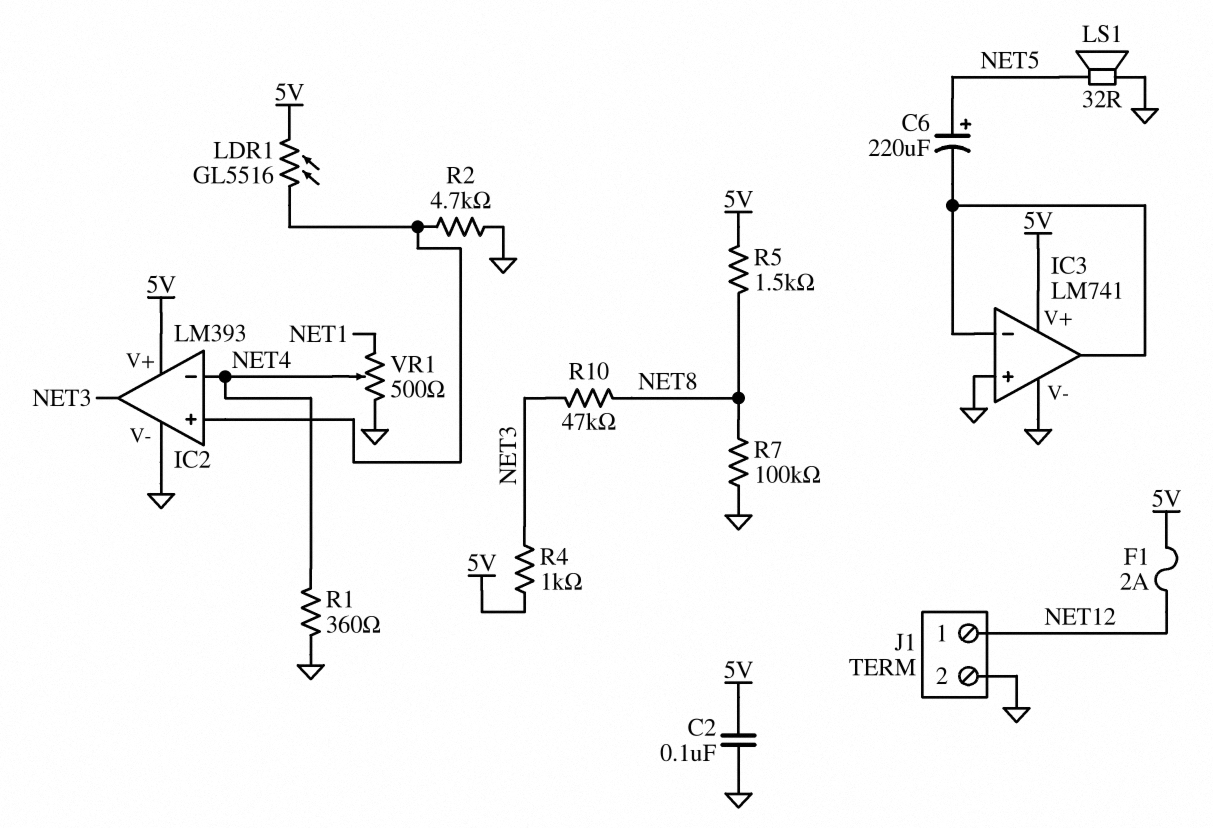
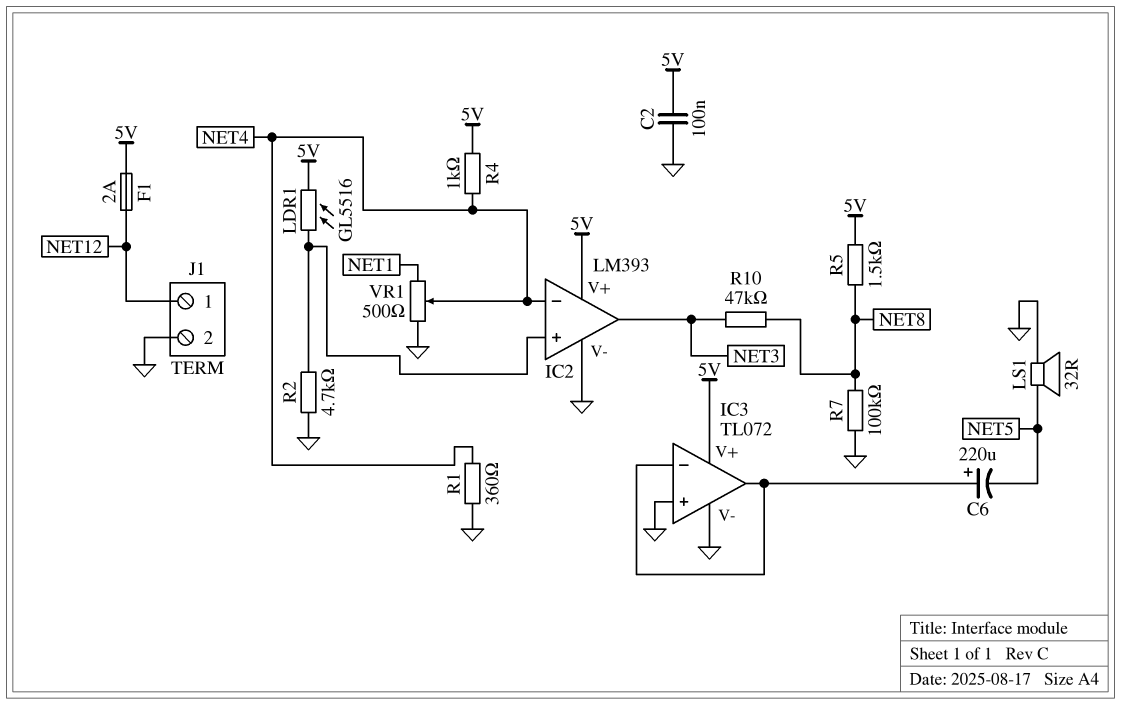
C6: 220uF (plus NET5, minus IC3/in-) -> 220uF (plus IC3/in-, minus NET5)
IC3: LM741 -> TL072
R4: 1k (5V, NET3) -> 1k (5V, NET4)

